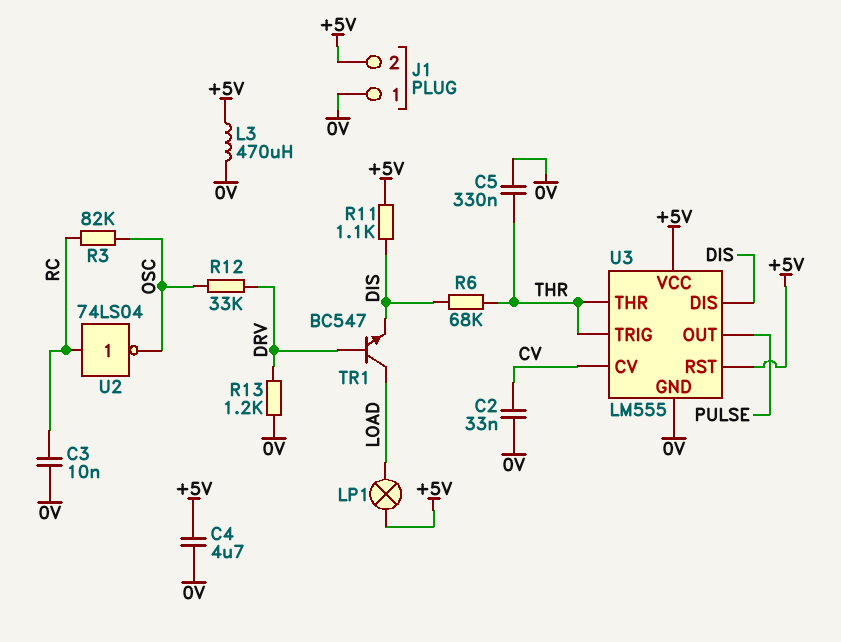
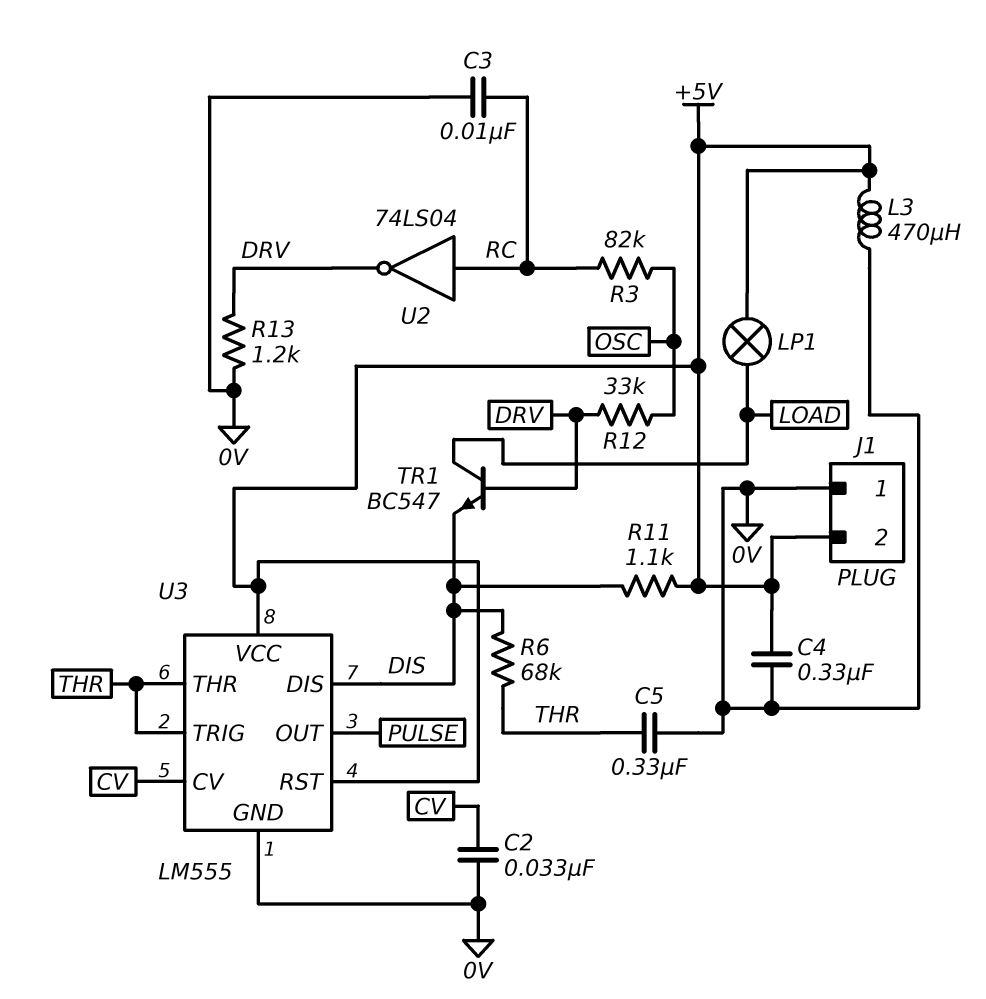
C4: 4.7uF (+5V, 0V) -> 330nF (+5V, 0V)
U2: NOT 74LS04 (in RC, out OSC) -> NOT 74LS04 (in RC, out DRV)

